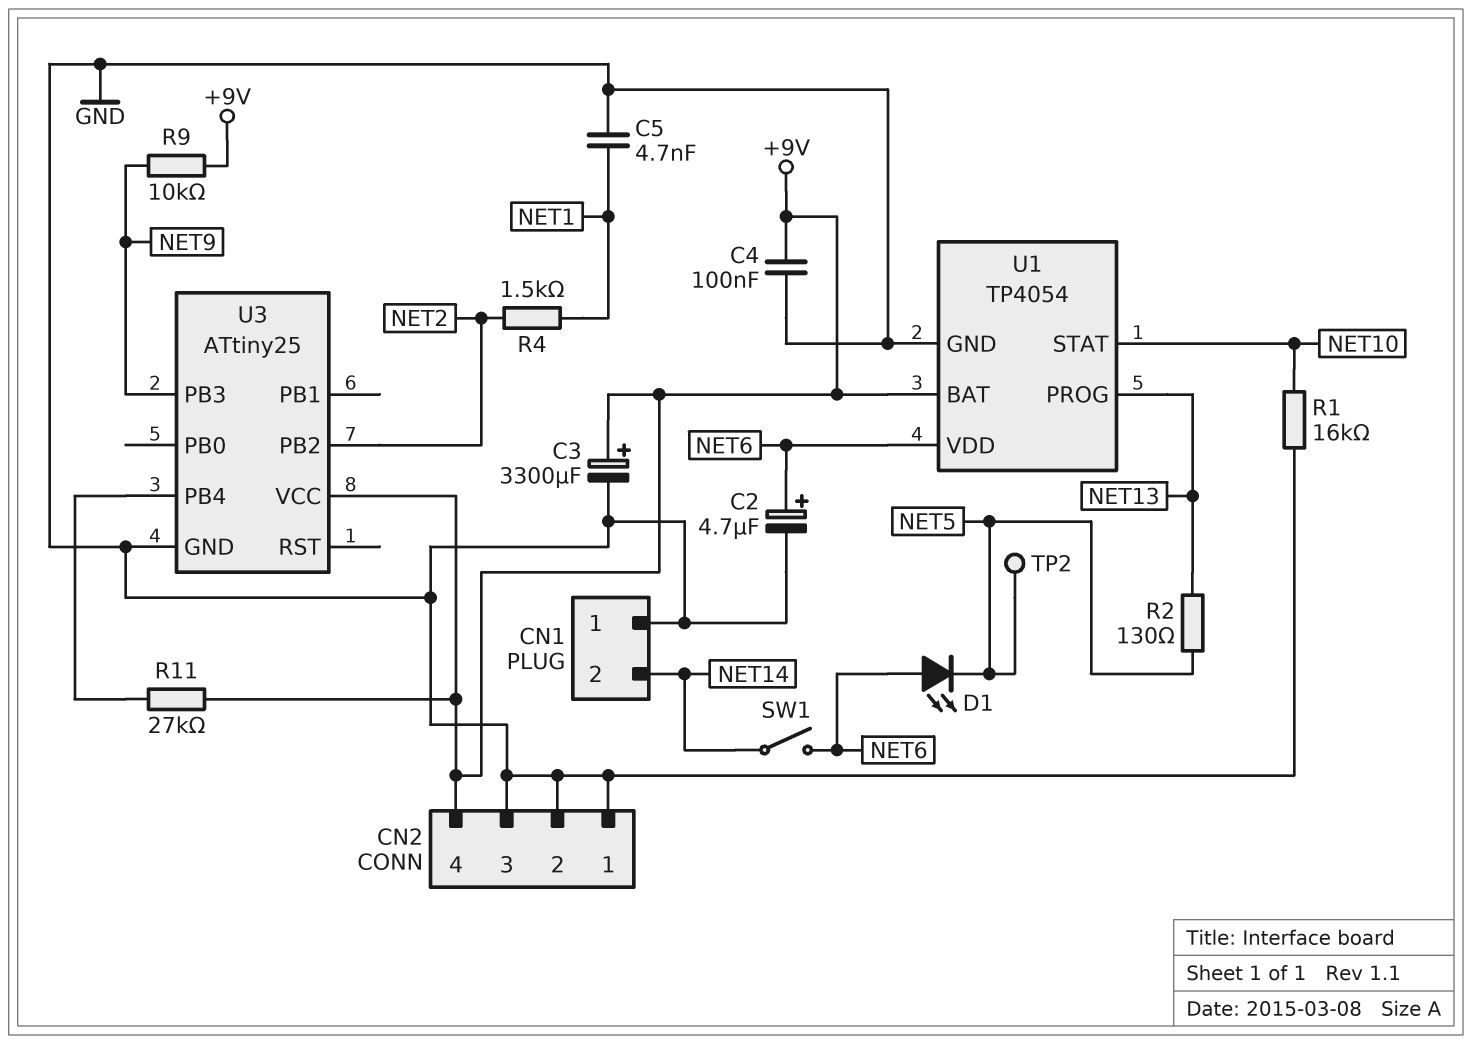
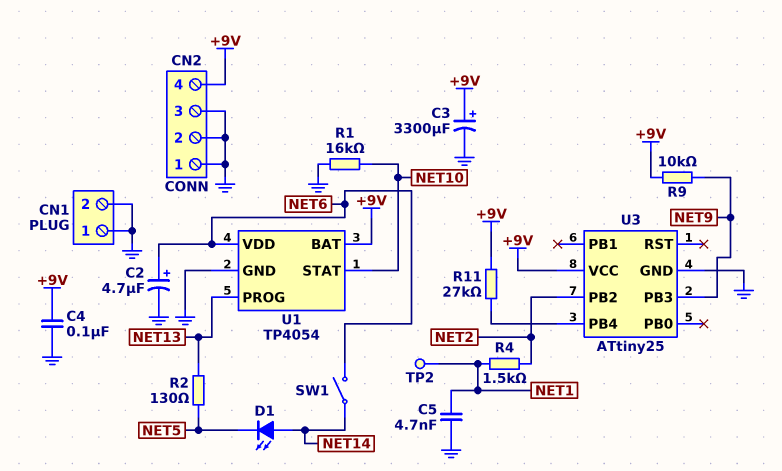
CN1 pin 2: NET14 -> GND
D1: LED (A NET6, K NET5) -> LED (A NET14, K NET5)
TP2: test point (NET5) -> test point (NET1)

